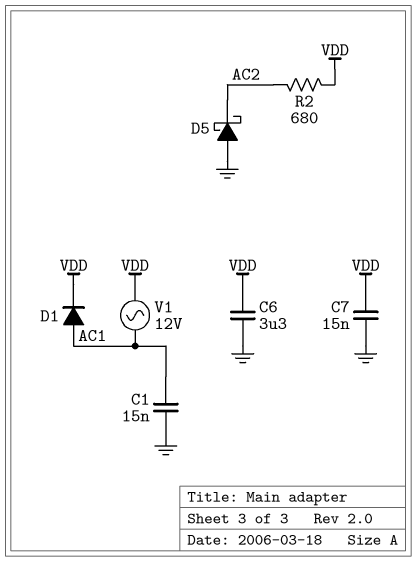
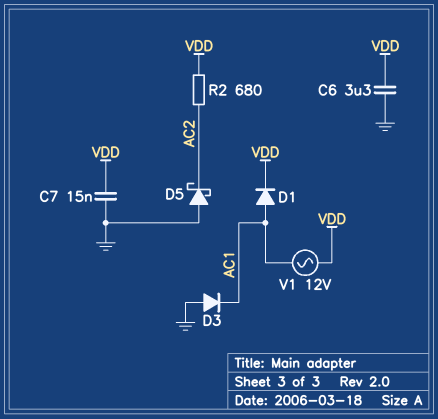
C1: 15nF (AC1, GND) -> none
D3: none -> diode (A GND, K AC1)

